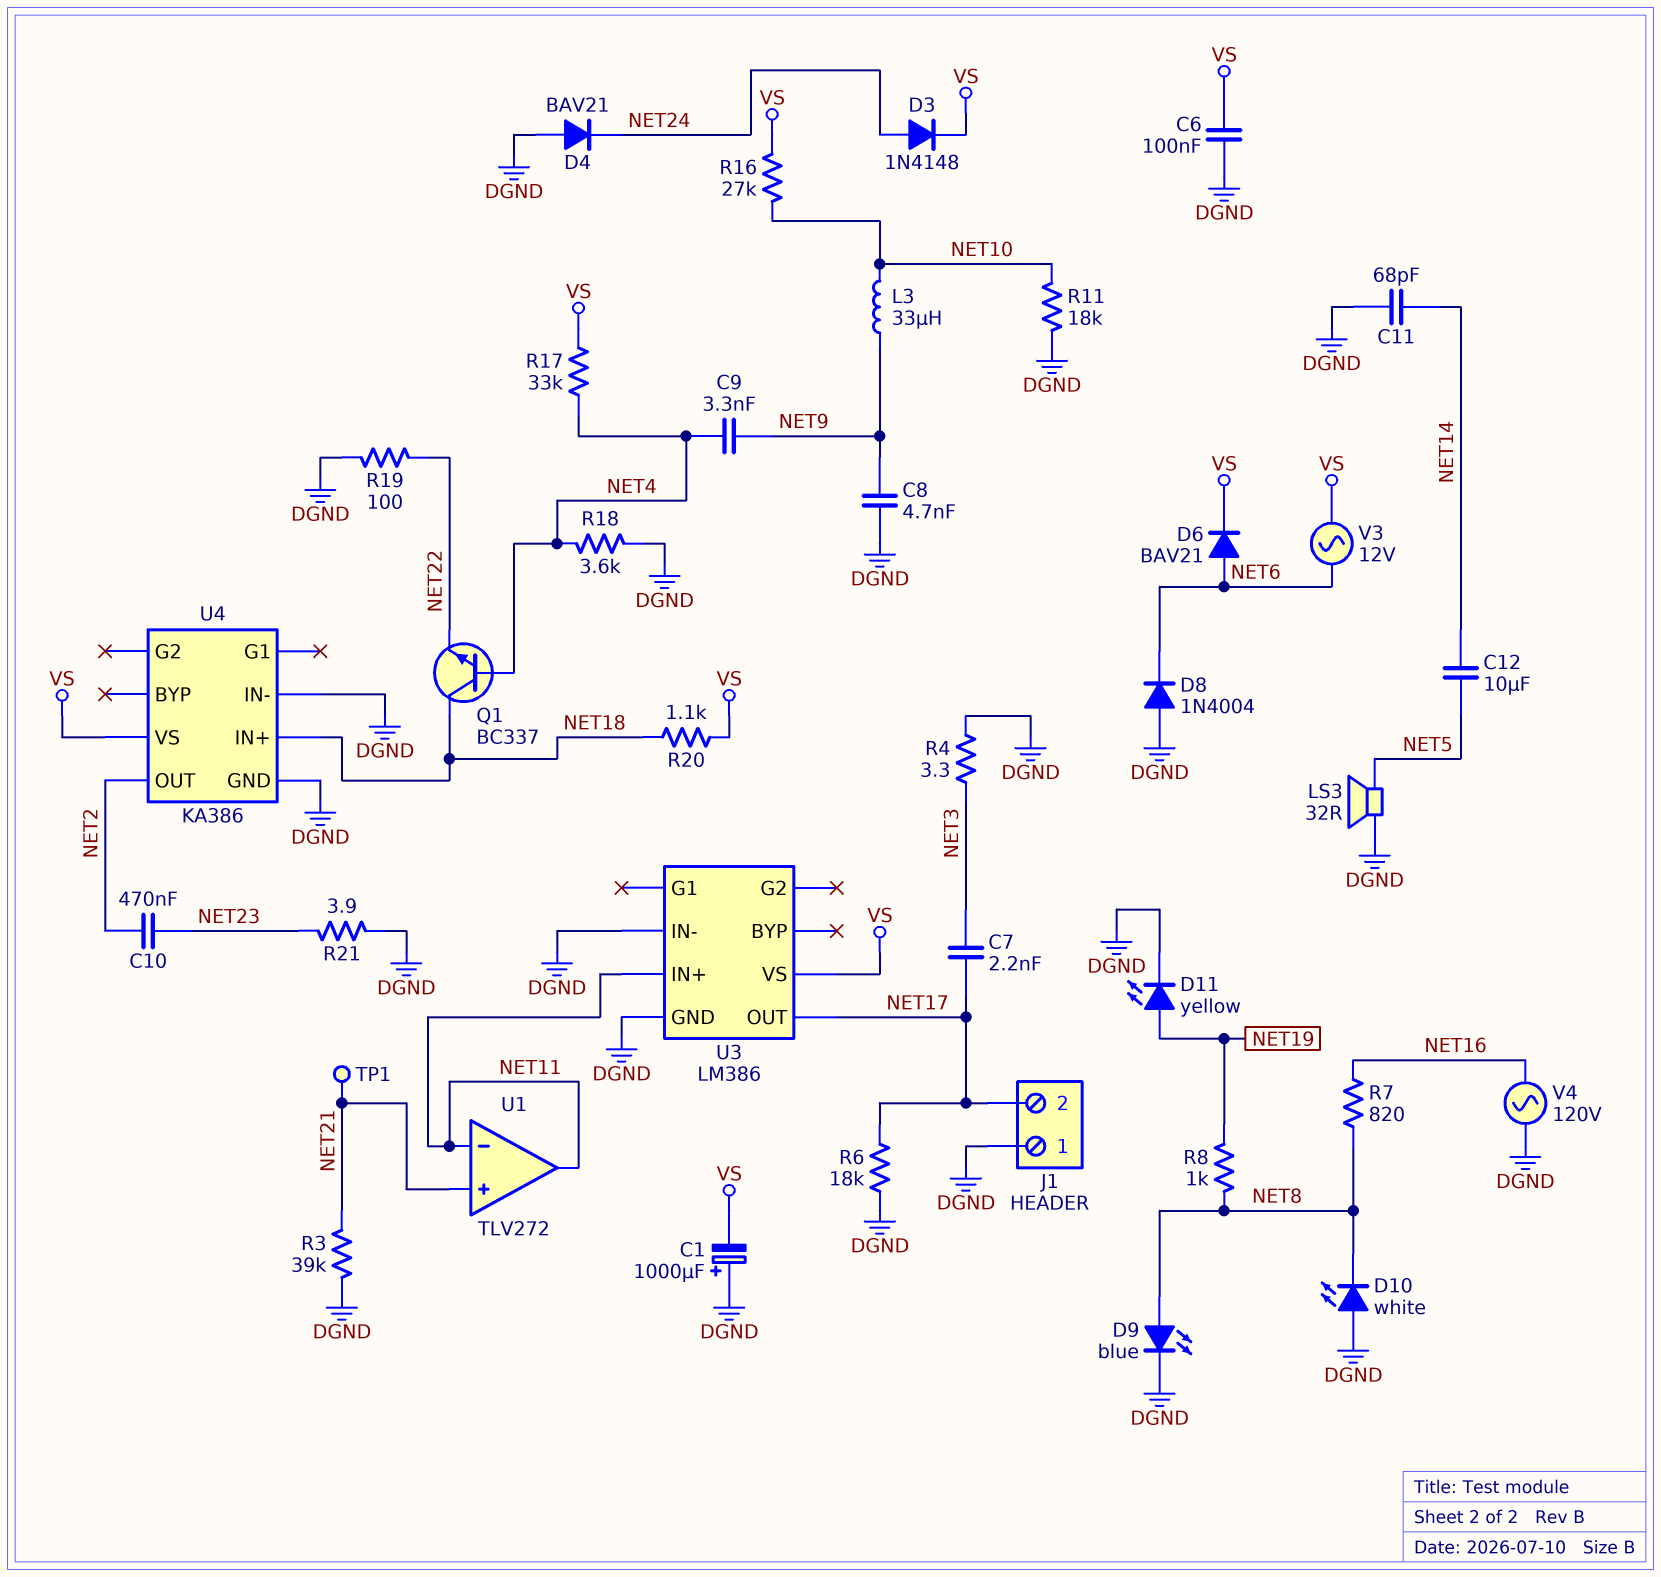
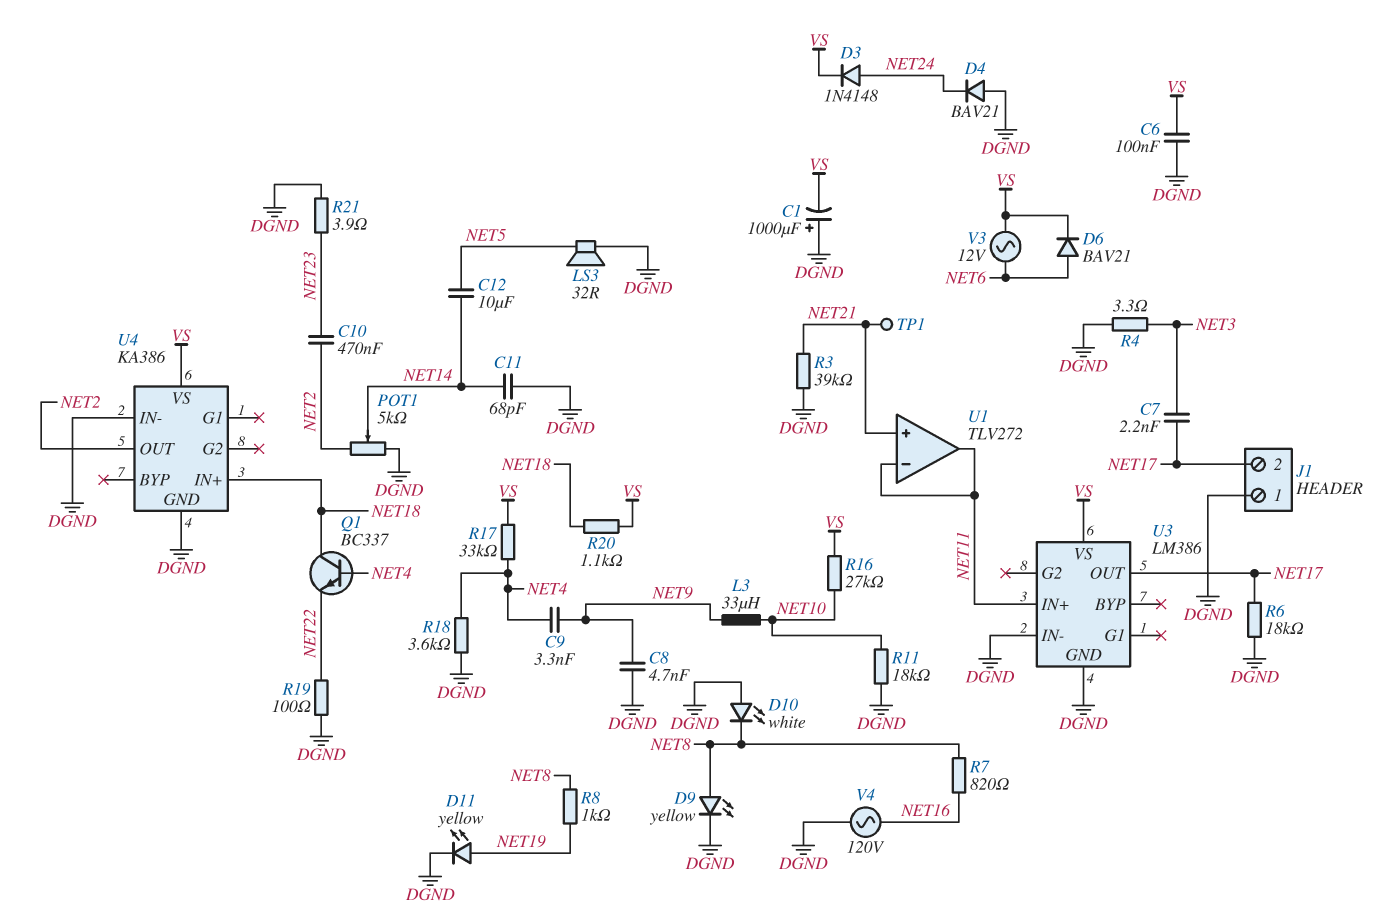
D8: diode 1N4004 (A DGND, K NET6) -> none
D9: LED blue (A NET8, K DGND) -> LED yellow (A NET8, K DGND)
POT1: none -> 5k (DGND, NET2, wiper NET14)

